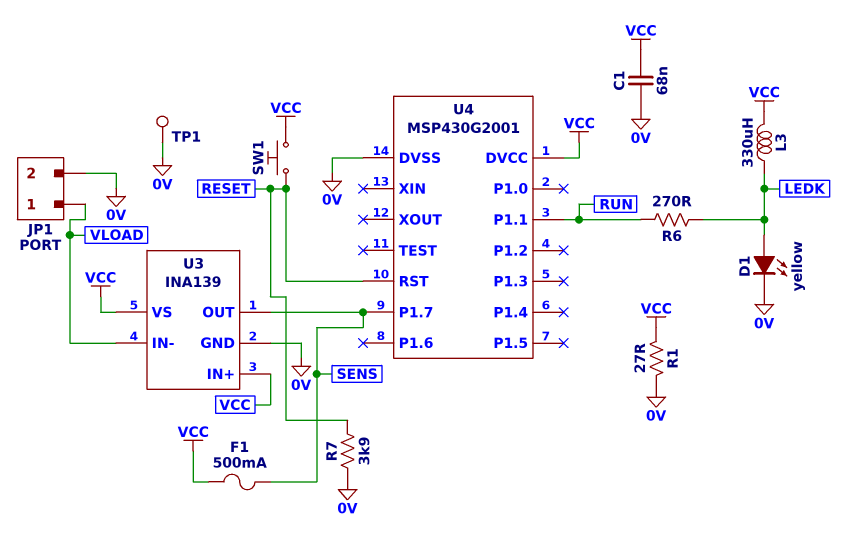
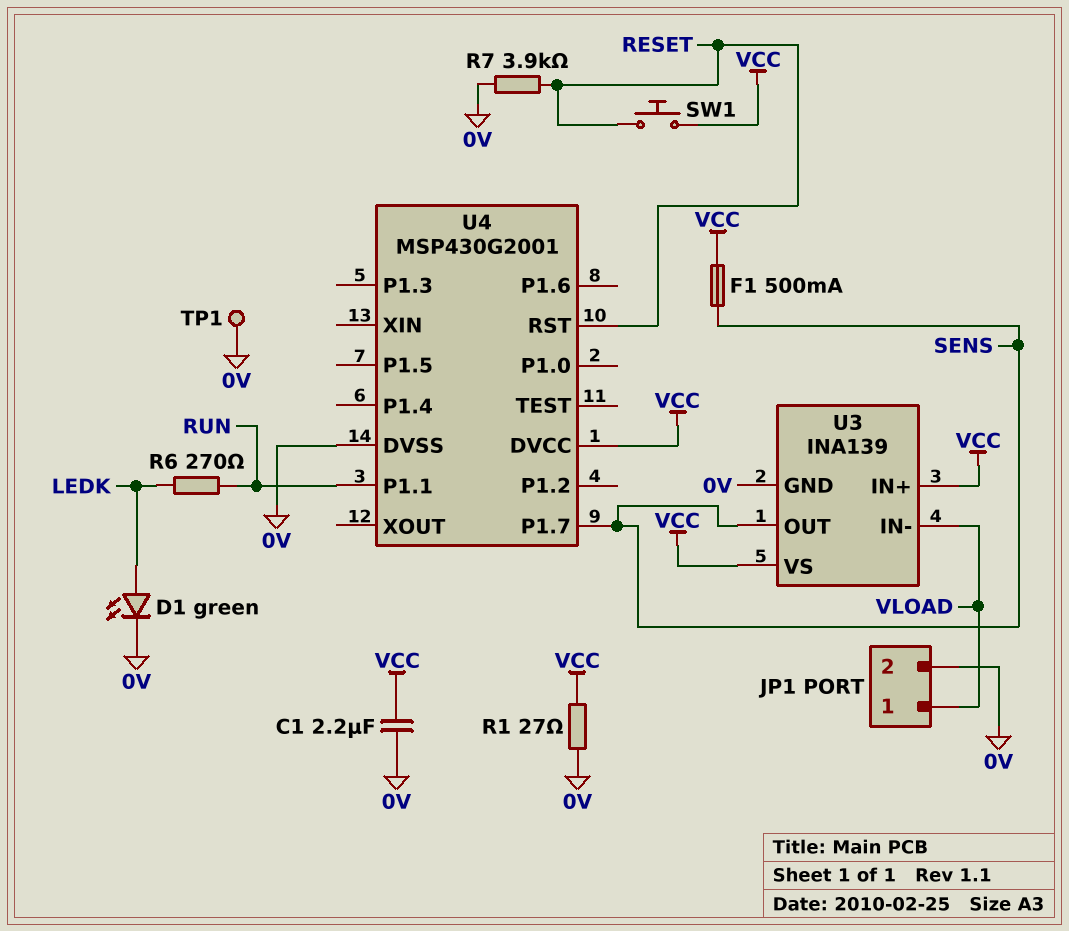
C1: 68nF (0V, VCC) -> 2.2uF (0V, VCC)
D1: LED yellow (A LEDK, K 0V) -> LED green (A LEDK, K 0V)
L3: 330uH (LEDK, VCC) -> none

